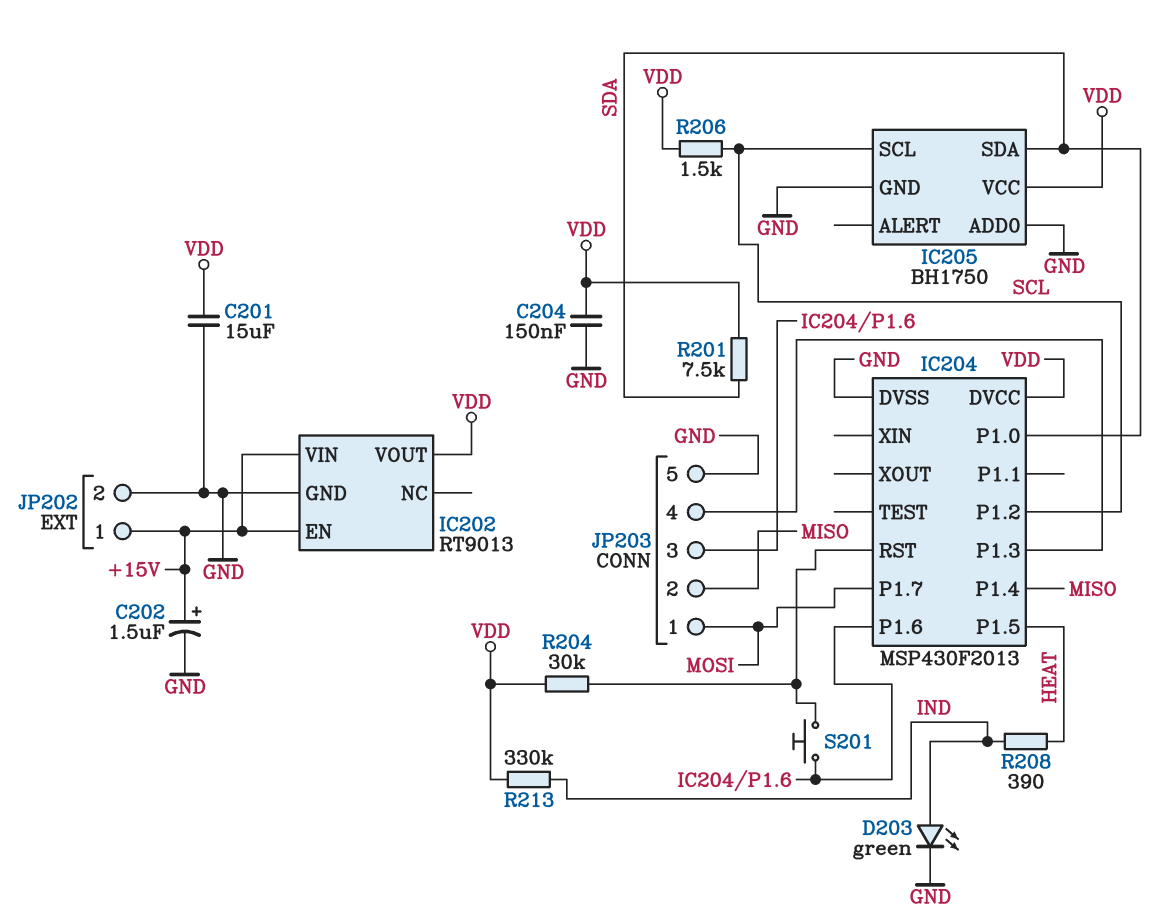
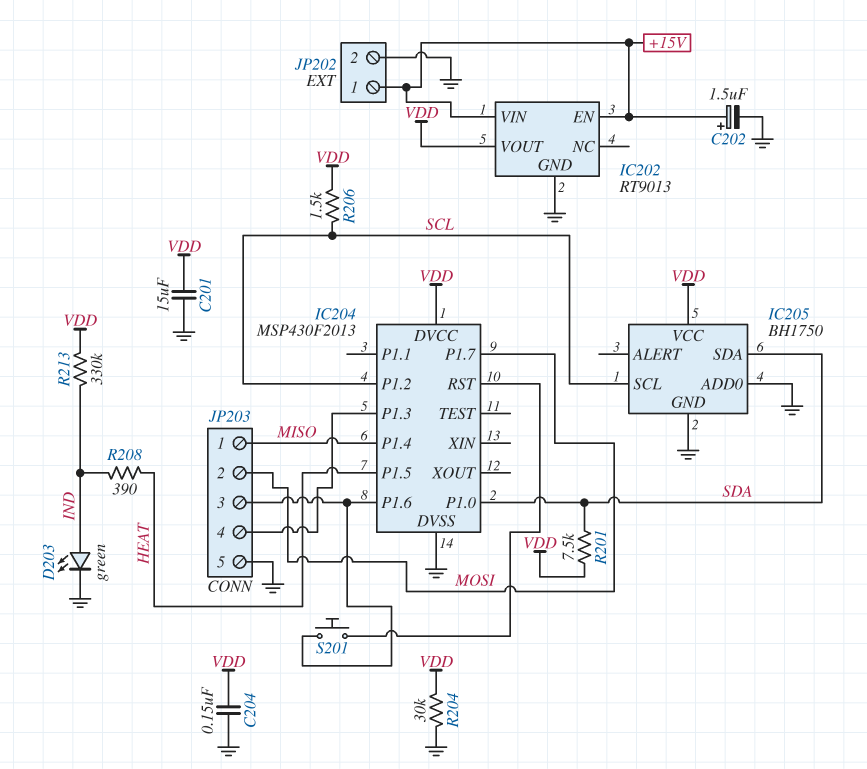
JP203 pin 1: MOSI -> MISO
JP203 pin 2: MISO -> MOSI
R204: 30k (IC204/RST, VDD) -> 30k (GND, VDD)

